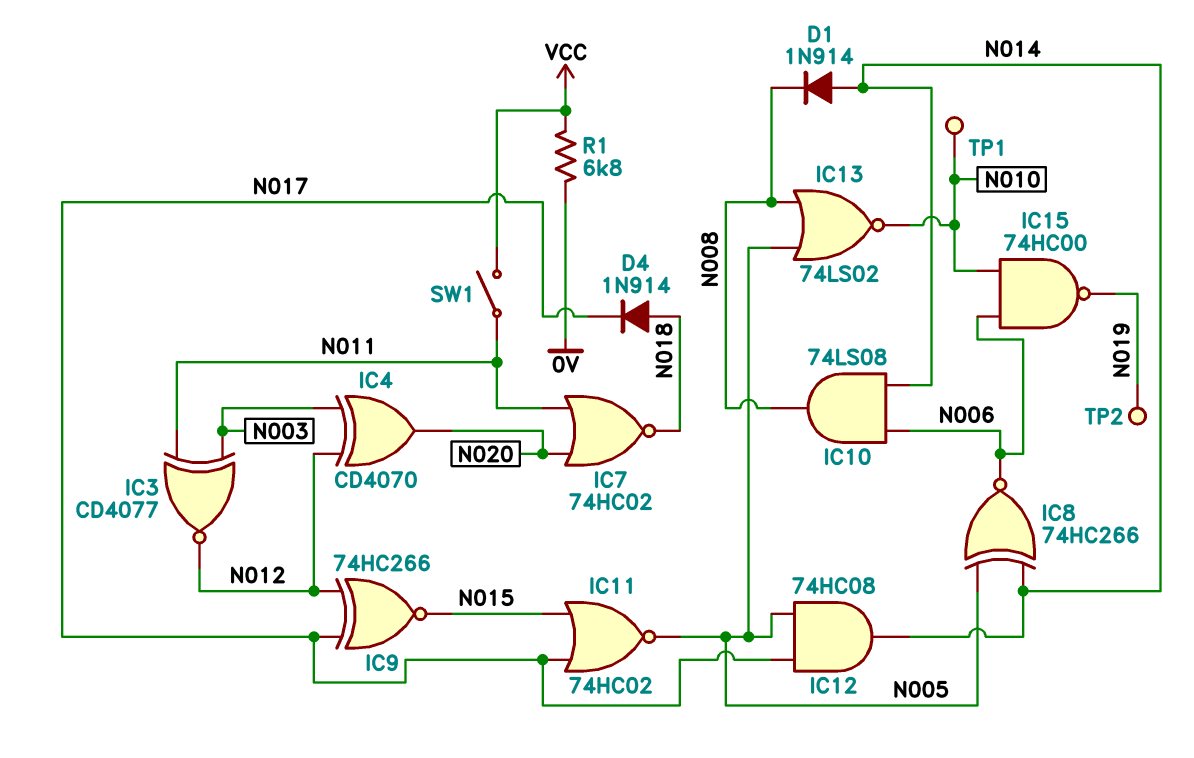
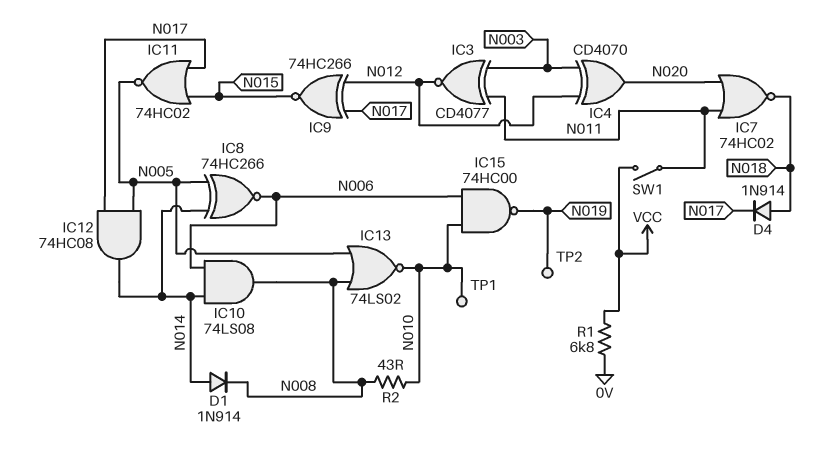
R2: none -> 43 (N008, N010)

